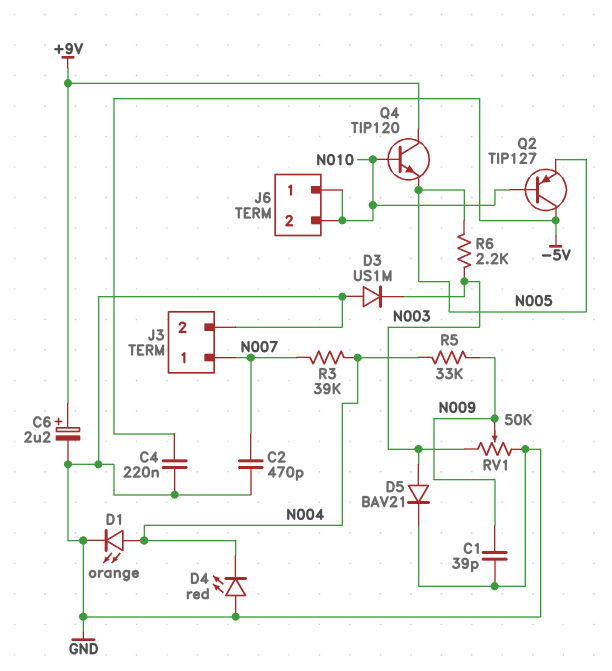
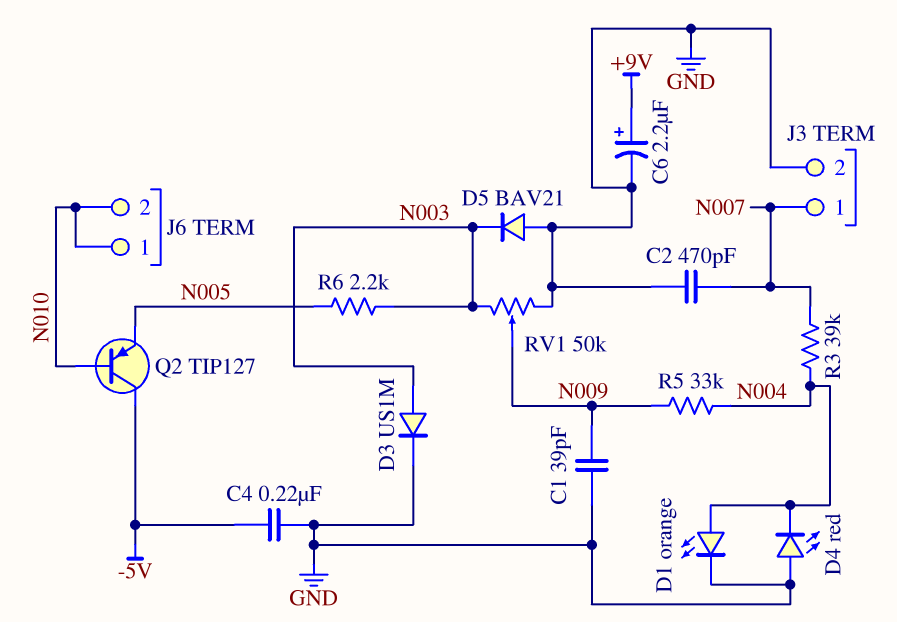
D3: diode US1M (A GND, K N003) -> diode US1M (A N003, K GND)
D5: diode BAV21 (A N003, K GND) -> diode BAV21 (A GND, K N003)
Q4: NPN TIP120 (B N010, C +9V, E N005) -> none

